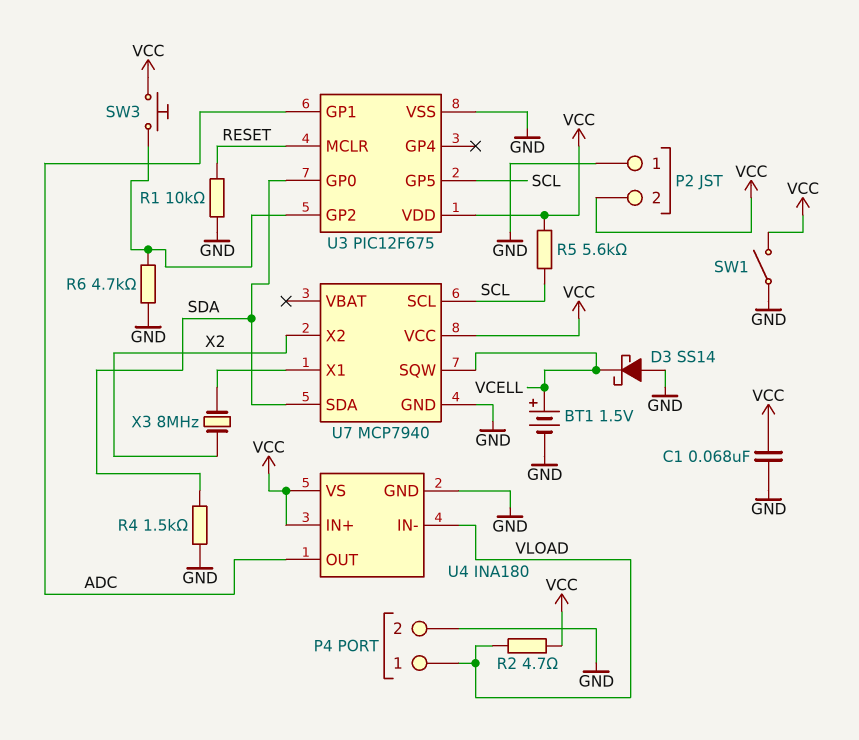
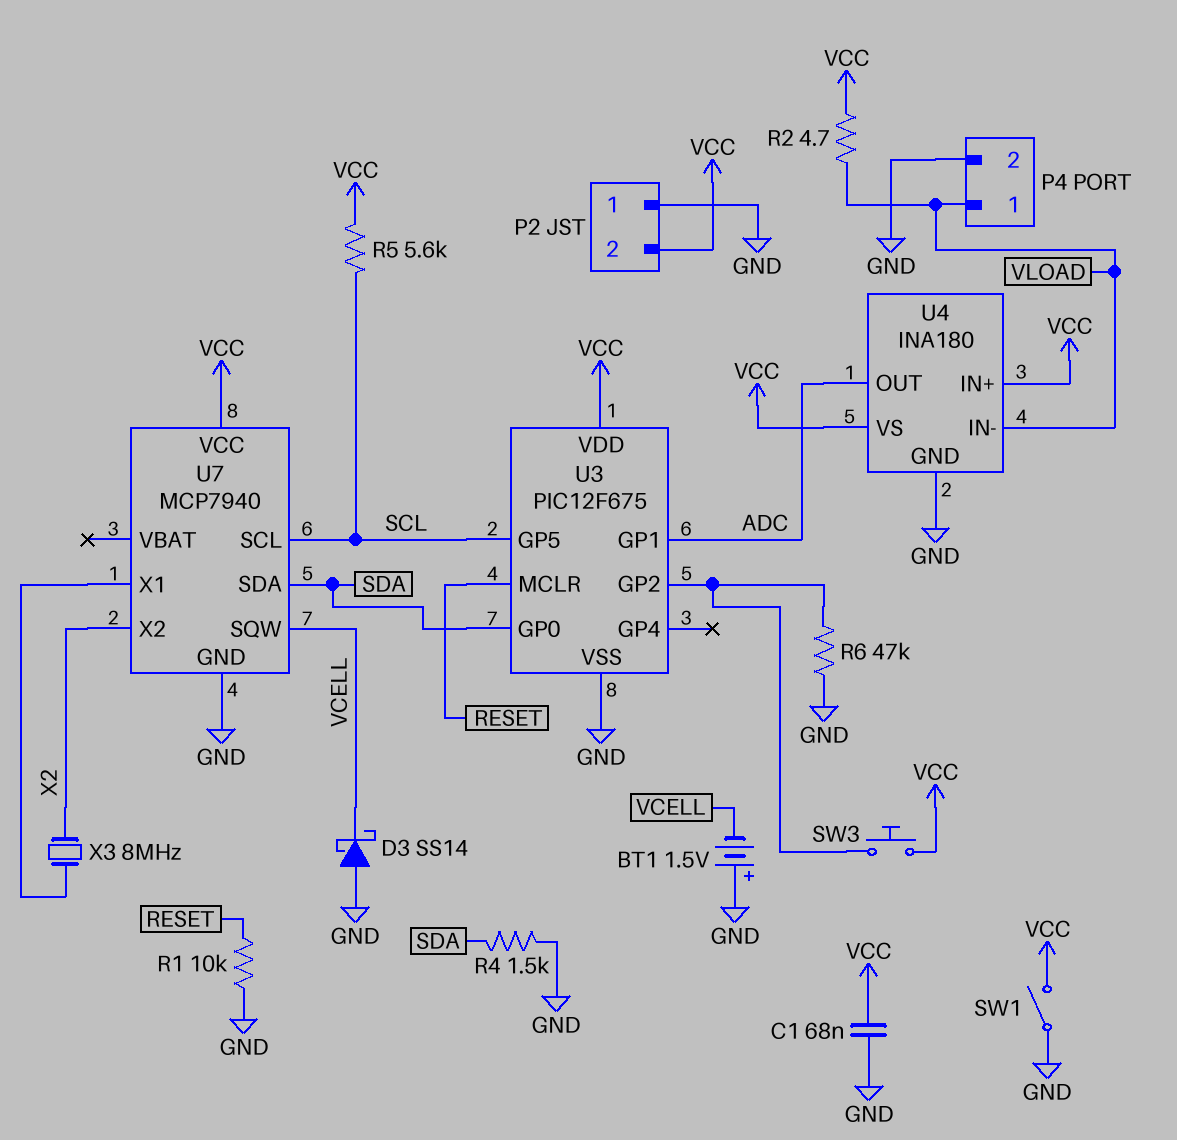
BT1: 1.5V (plus VCELL, minus GND) -> 1.5V (plus GND, minus VCELL)
R6: 4.7k (GND, U3/GP2) -> 47k (GND, U3/GP2)

